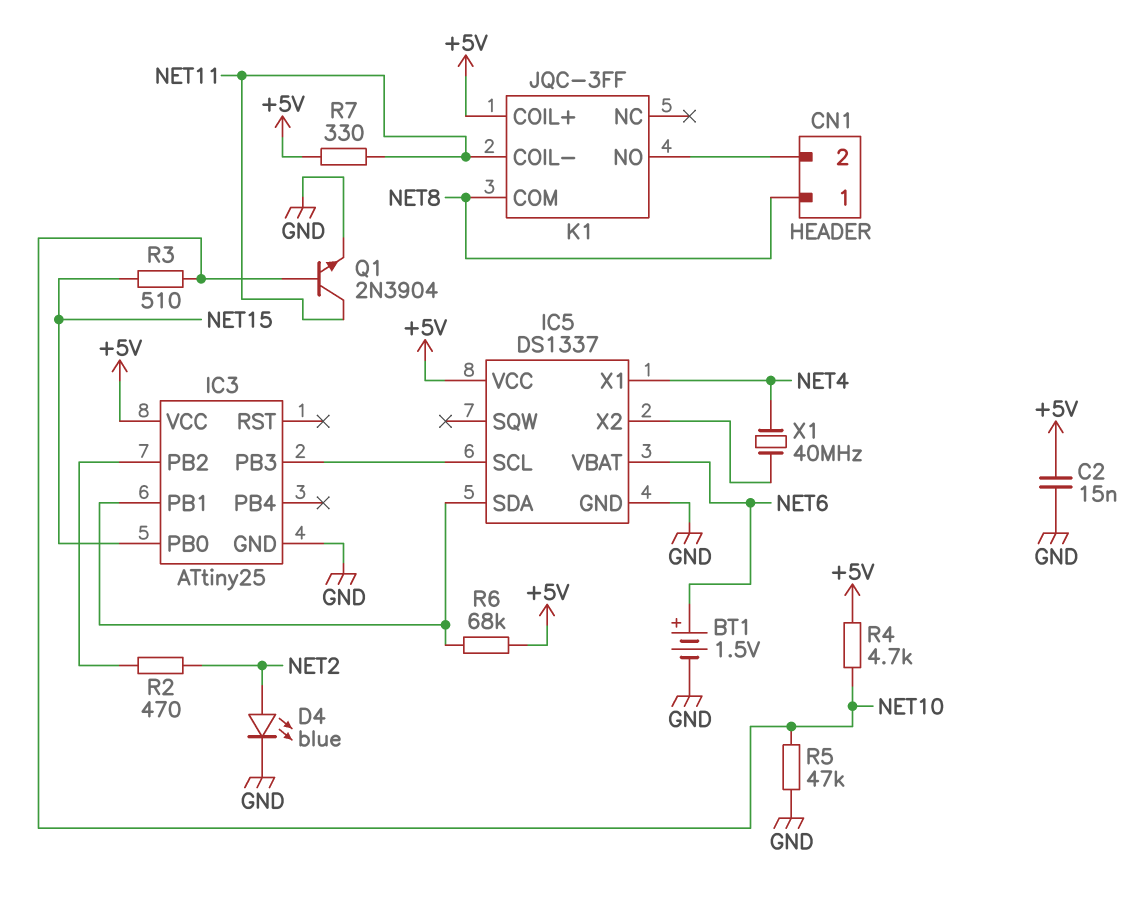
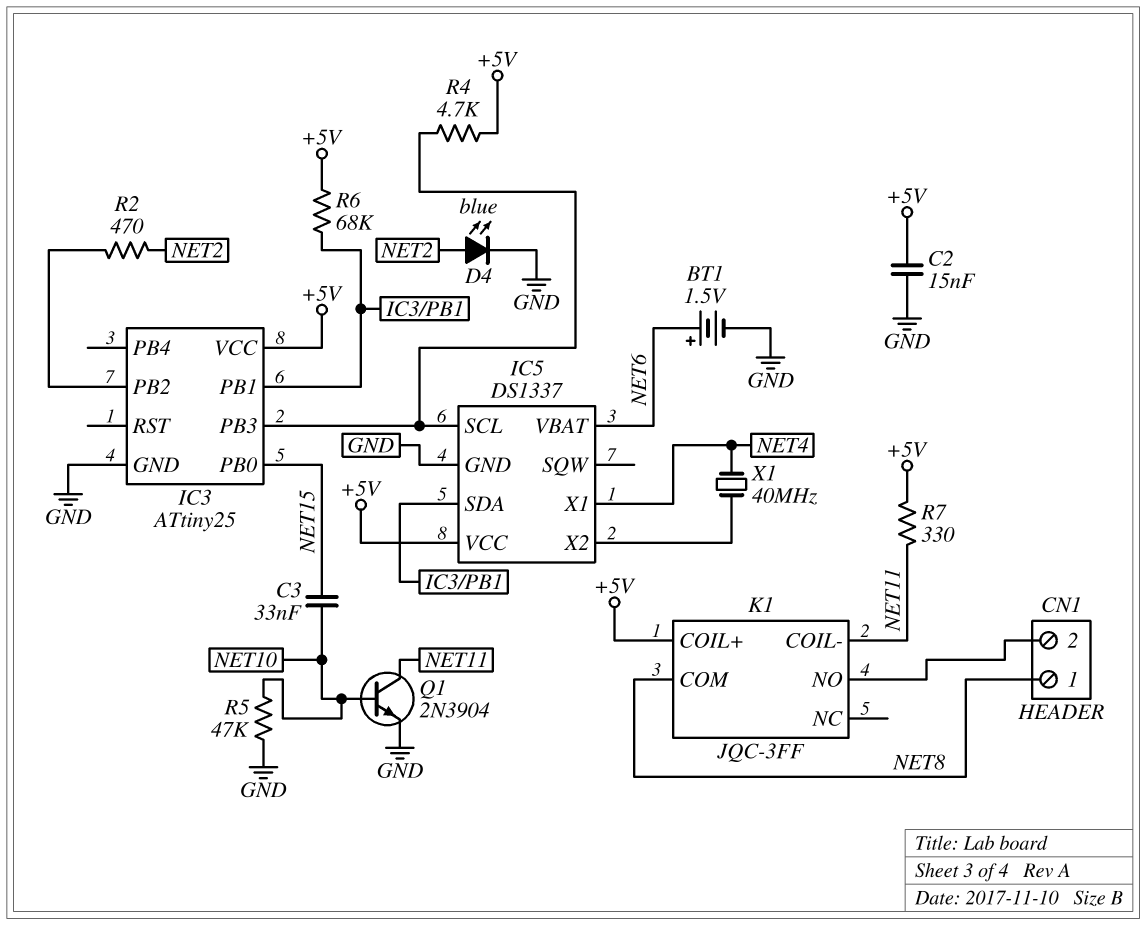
C3: none -> 33nF (NET10, NET15)
R3: 510 (NET10, NET15) -> none
R4: 4.7k (+5V, NET10) -> 4.7k (+5V, IC3/PB3)

